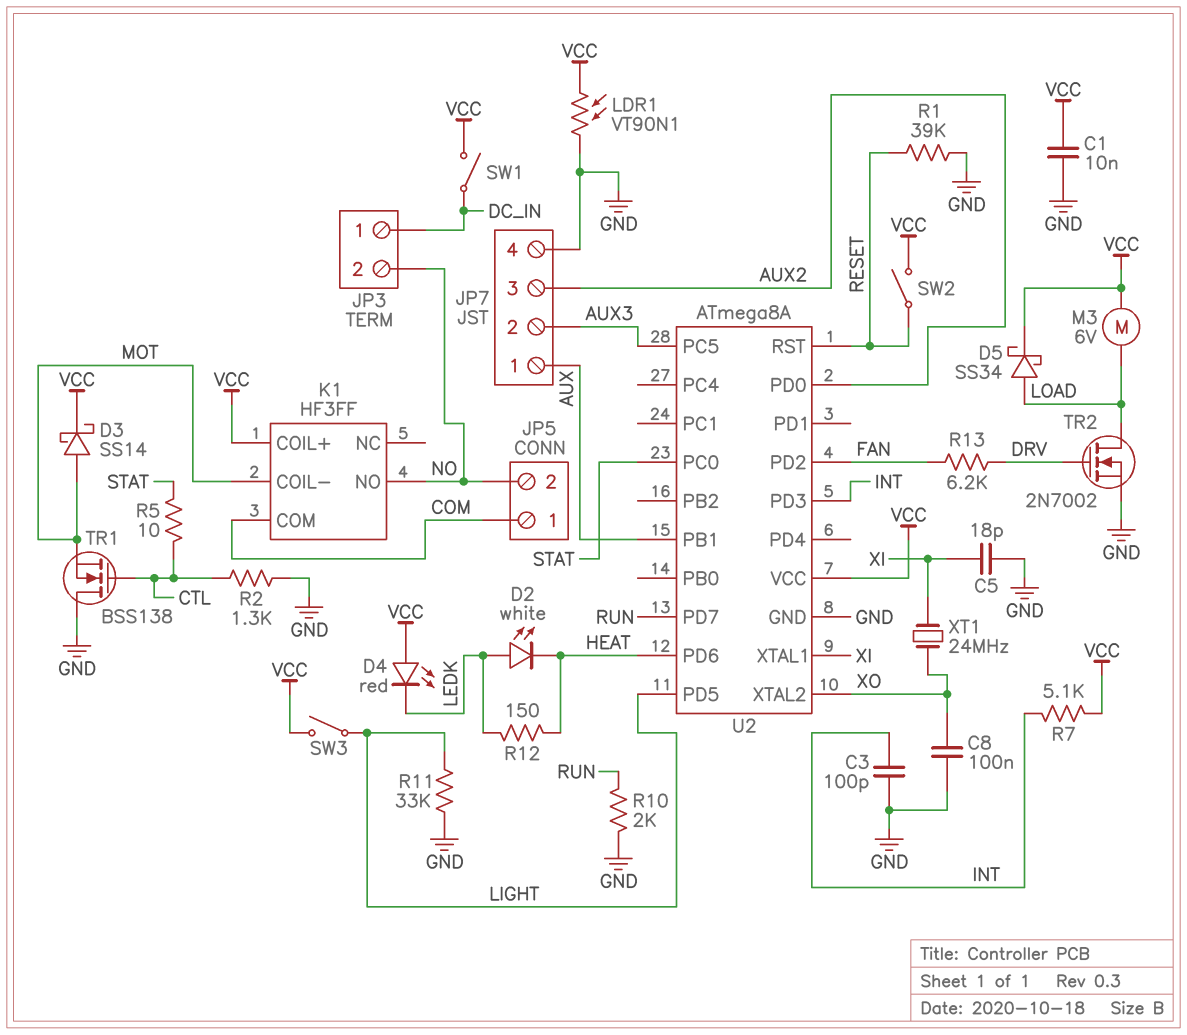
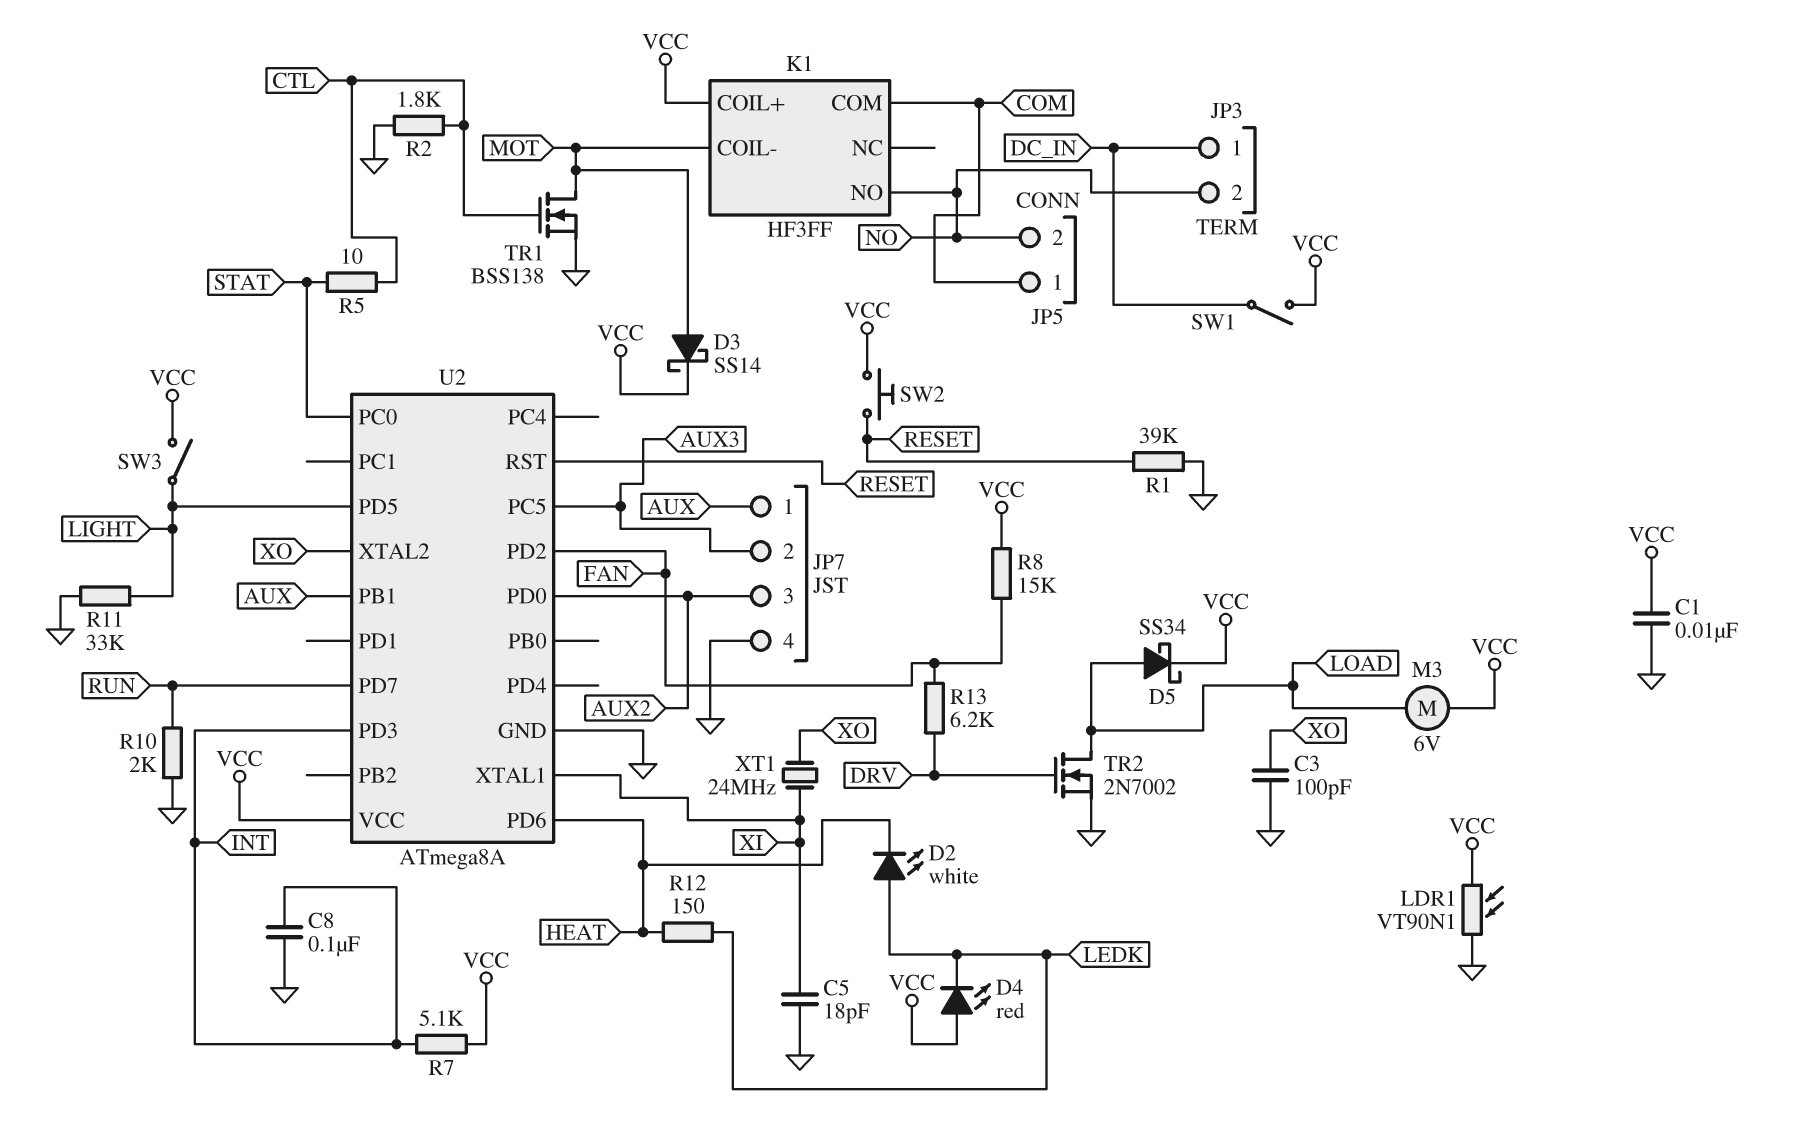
C3: 100pF (GND, INT) -> 100pF (GND, XO)
C8: 100nF (GND, XO) -> 100nF (GND, INT)
R2: 1.3k (CTL, GND) -> 1.8k (CTL, GND)
R8: none -> 15k (FAN, VCC)
SW2: switch (RESET, VCC) -> button (RESET, VCC)
TR1: NMOS BSS138 (G CTL, D GND, S MOT) -> NMOS BSS138 (G CTL, D MOT, S GND)

